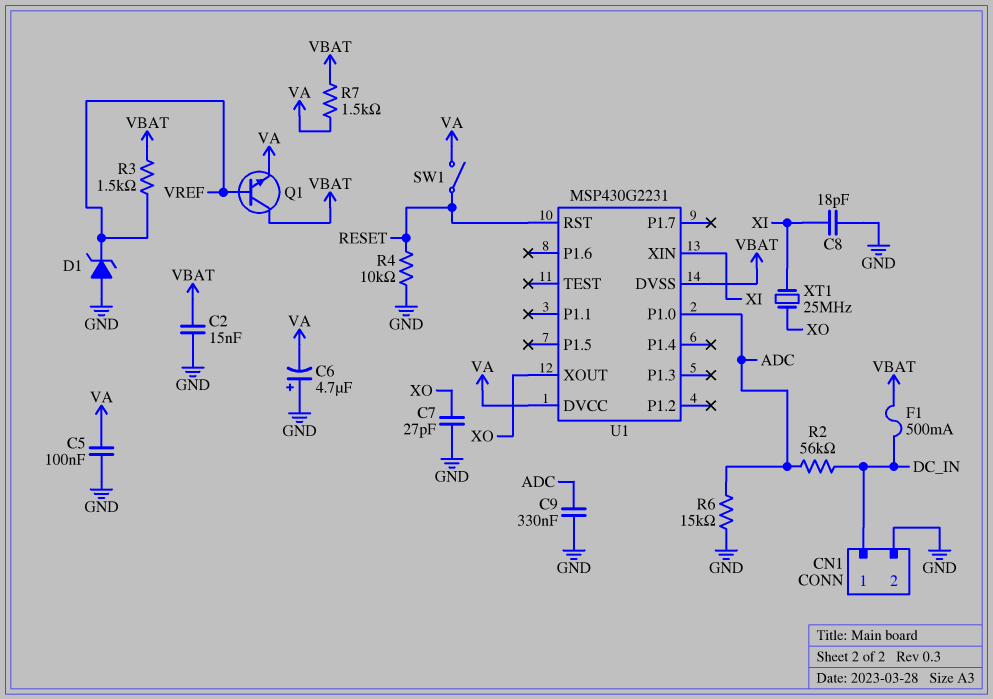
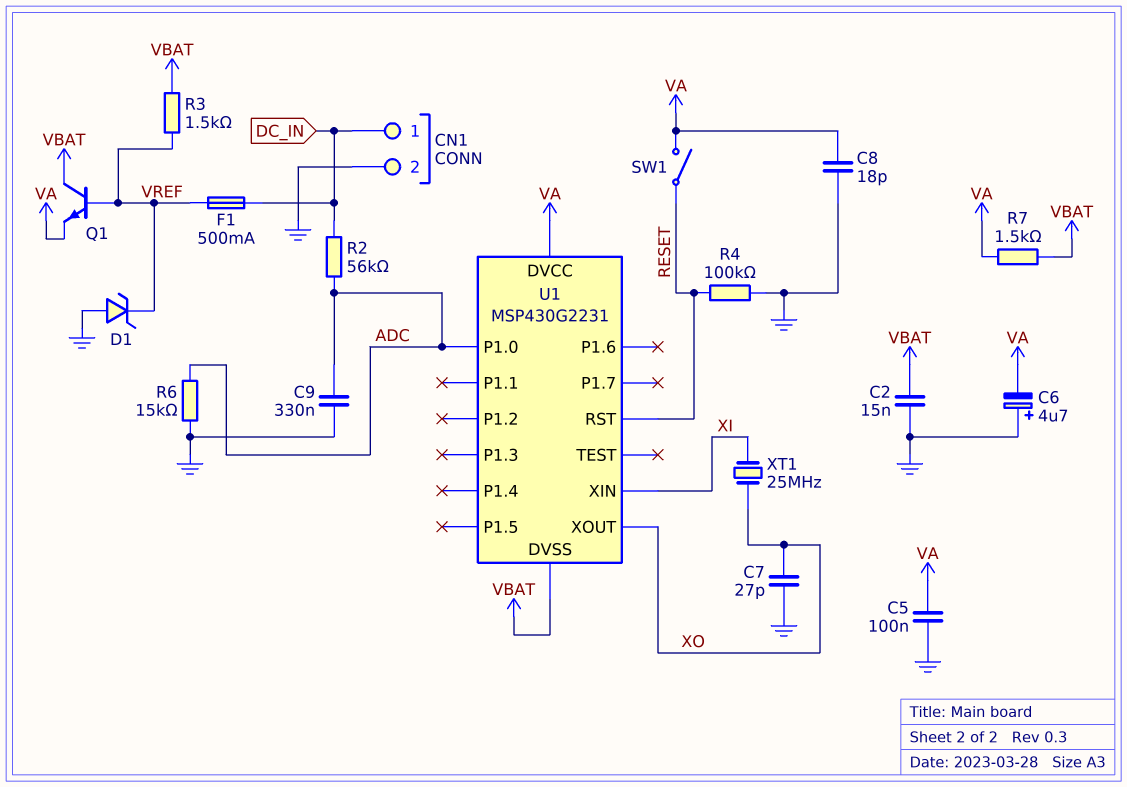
C8: 18pF (GND, XI) -> 18pF (GND, VA)
F1: 500mA (DC_IN, VBAT) -> 500mA (DC_IN, VREF)
R4: 10k (GND, RESET) -> 100k (GND, RESET)

